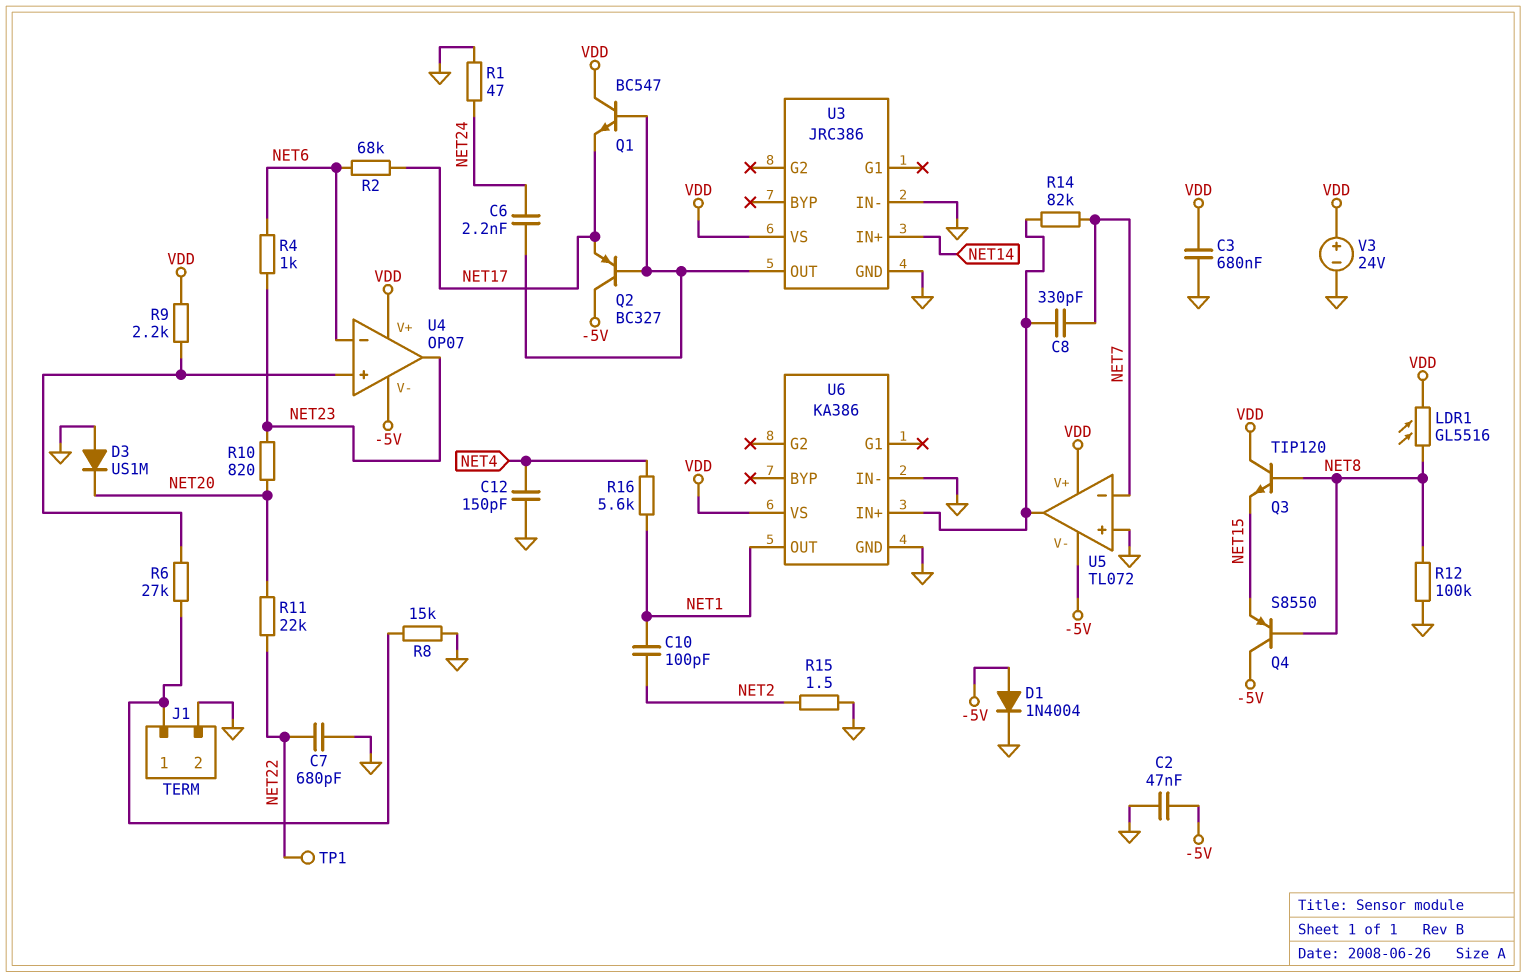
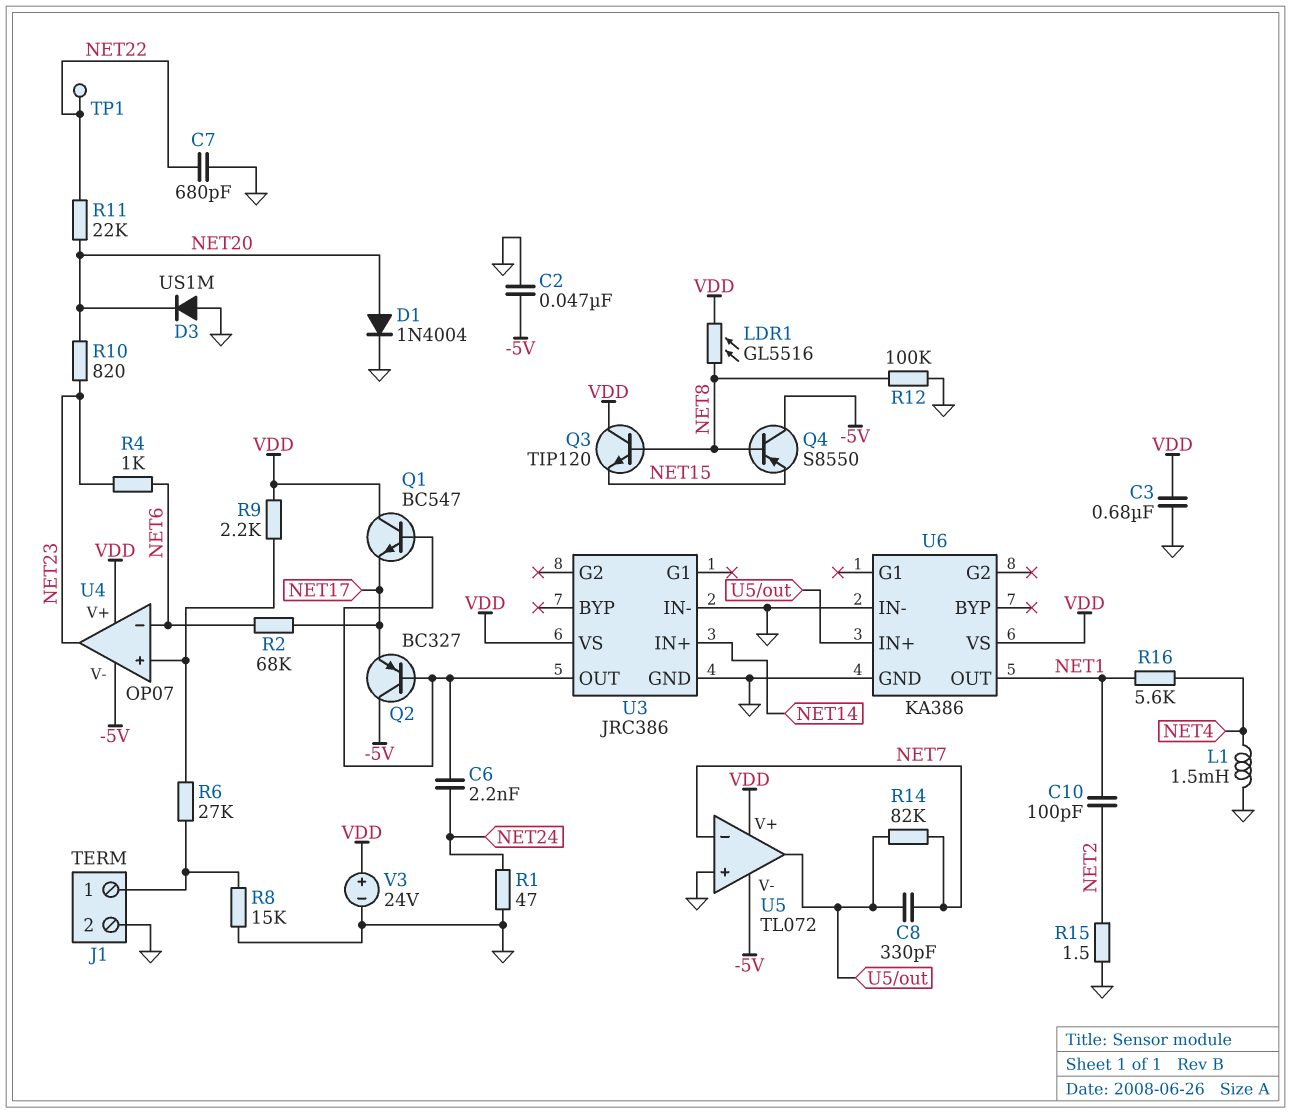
C12: 150pF (GND, NET4) -> none
D1: diode 1N4004 (A -5V, K GND) -> diode 1N4004 (A NET20, K GND)
L1: none -> 1.5mH (GND, NET4)

